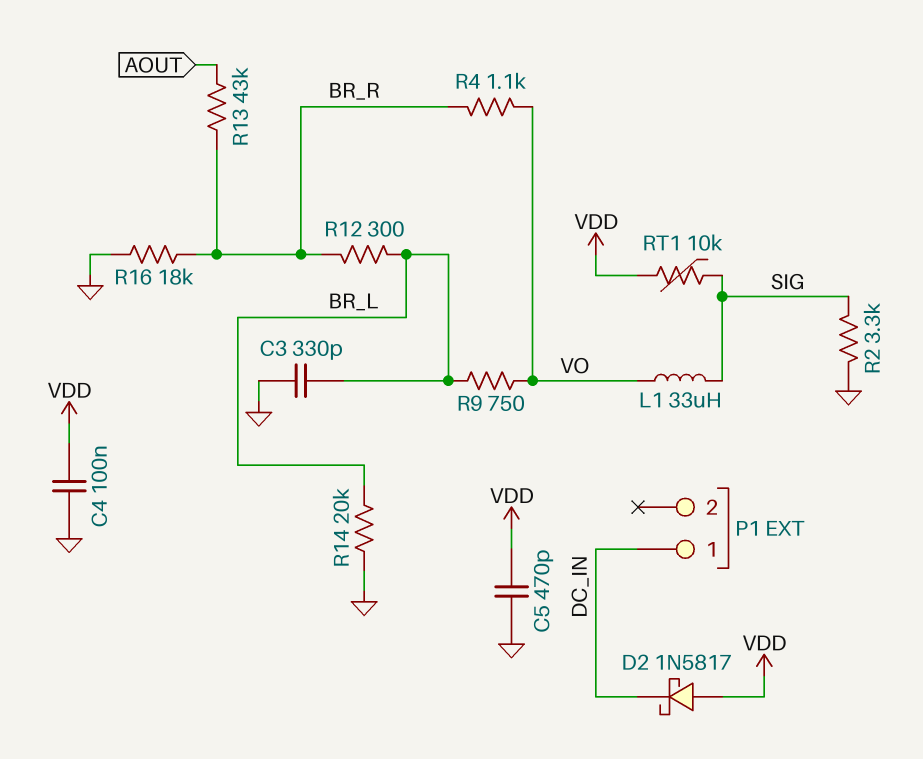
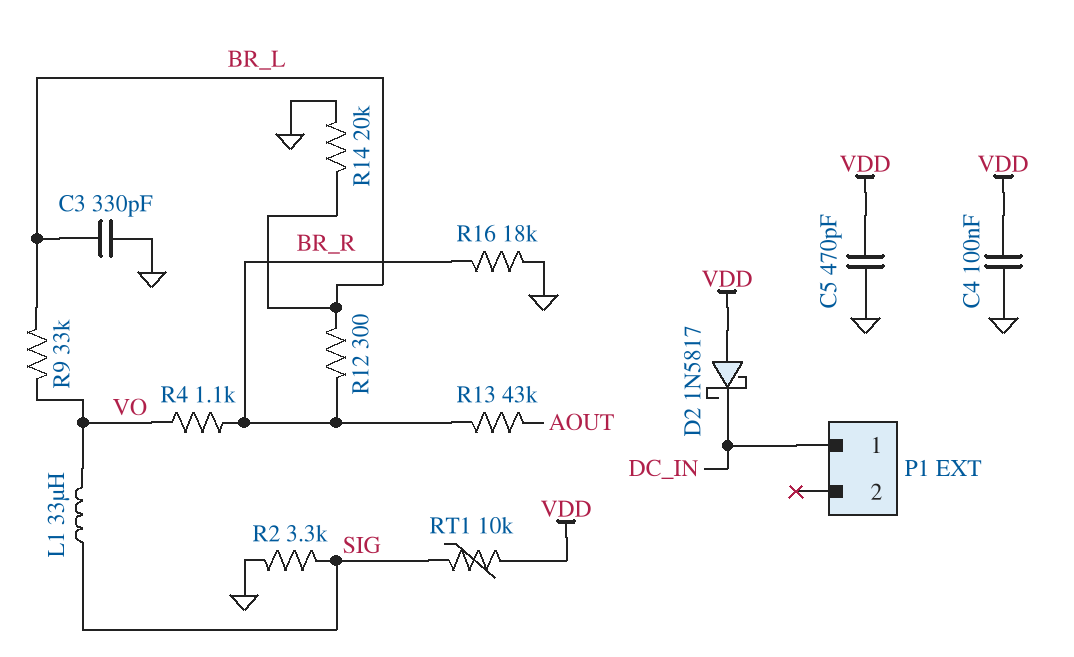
R9: 750 (BR_L, VO) -> 33k (BR_L, VO)

